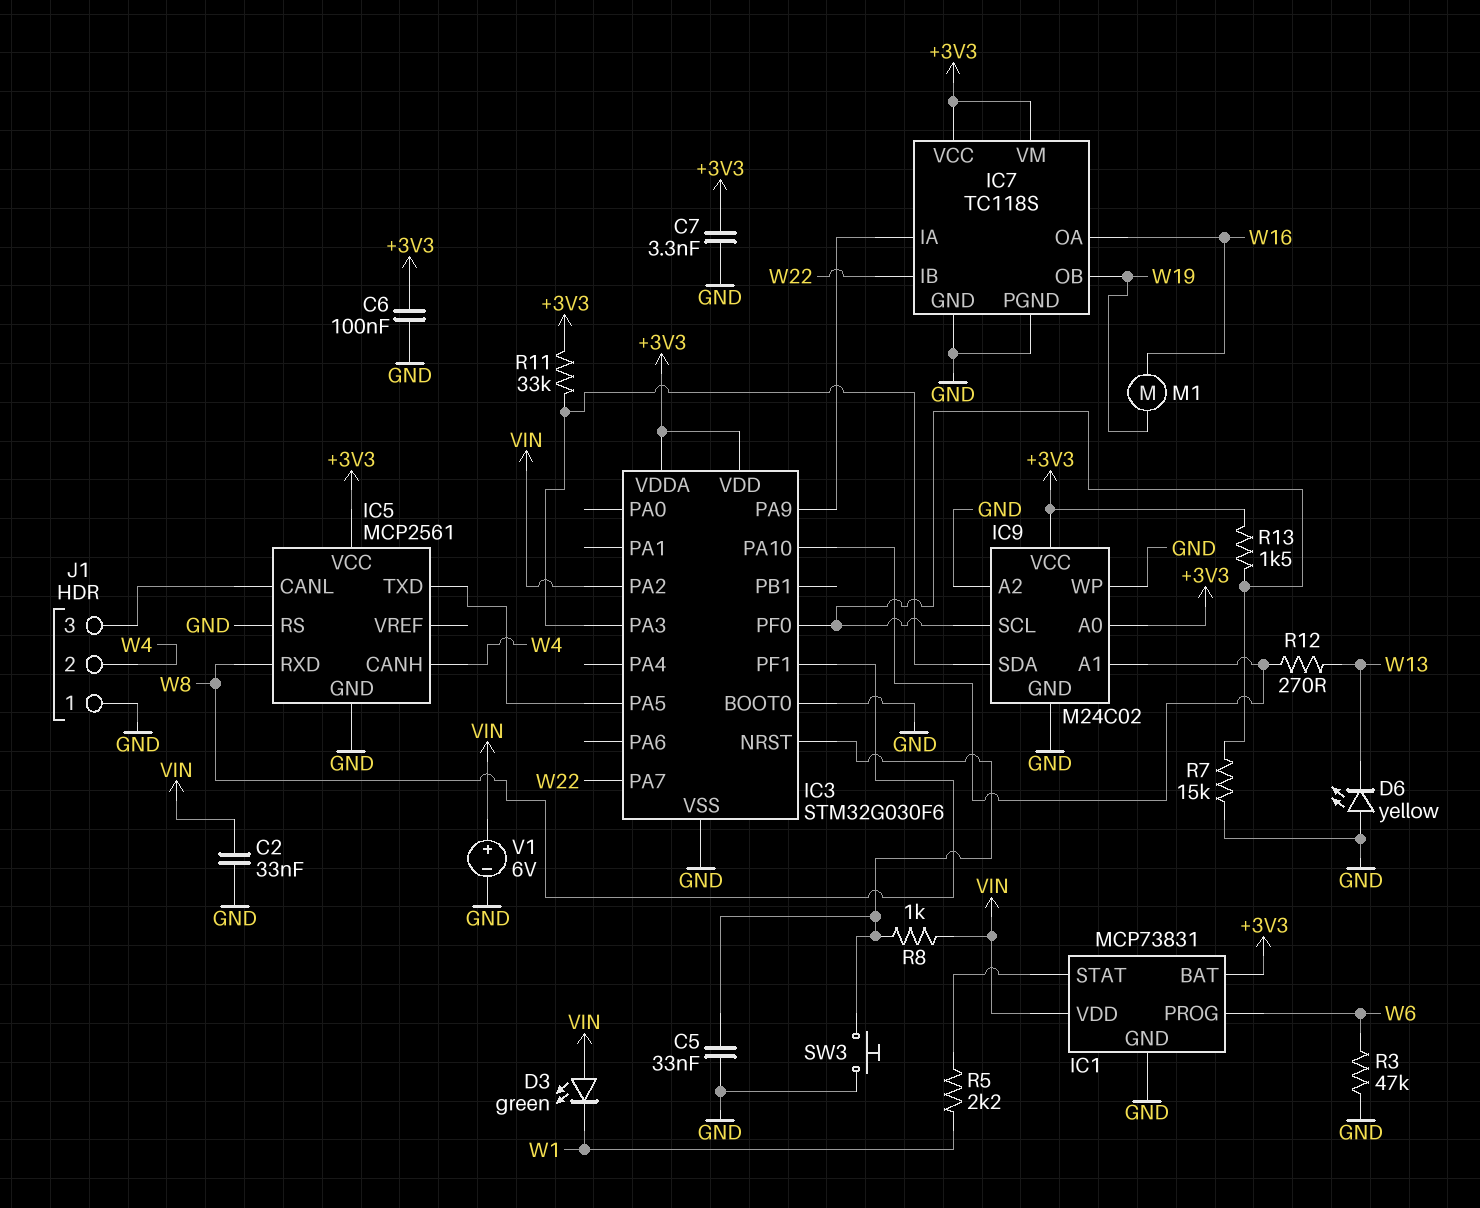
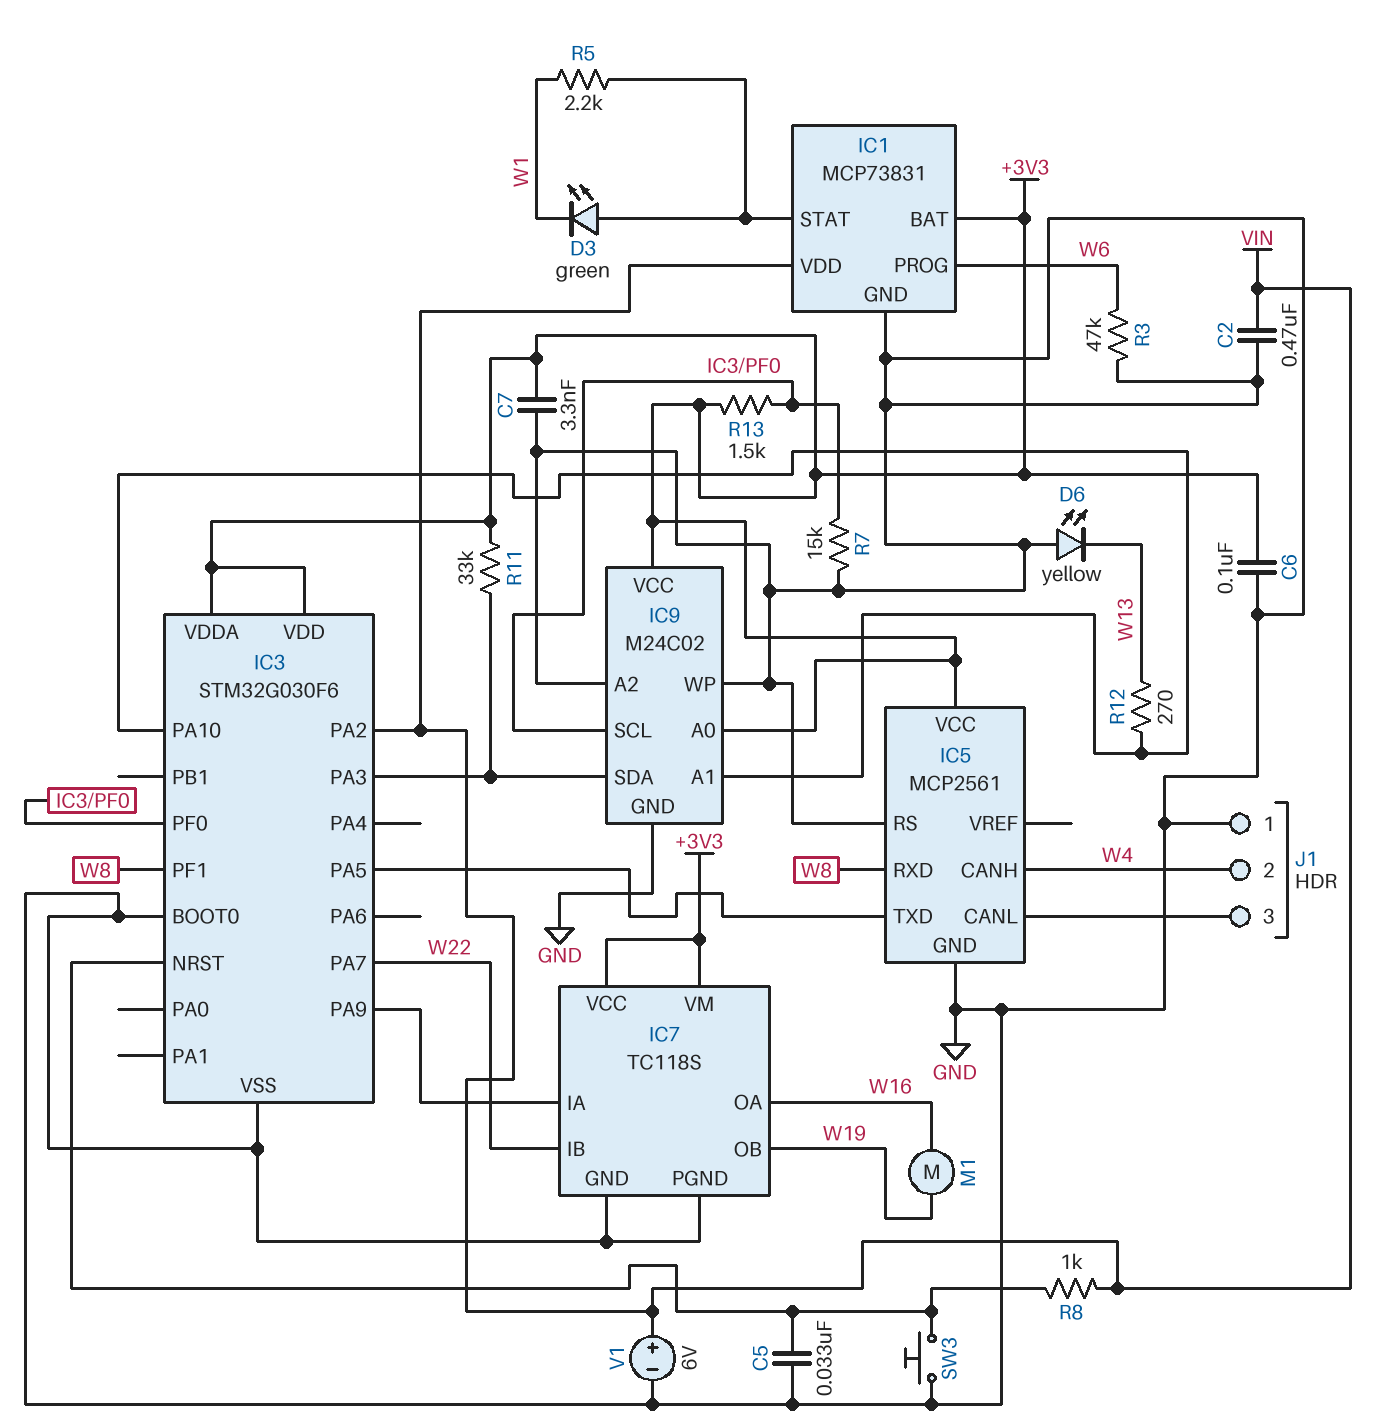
C2: 33nF (GND, VIN) -> 470nF (GND, VIN)
D3: LED green (A VIN, K W1) -> LED green (A IC1/STAT, K W1)

